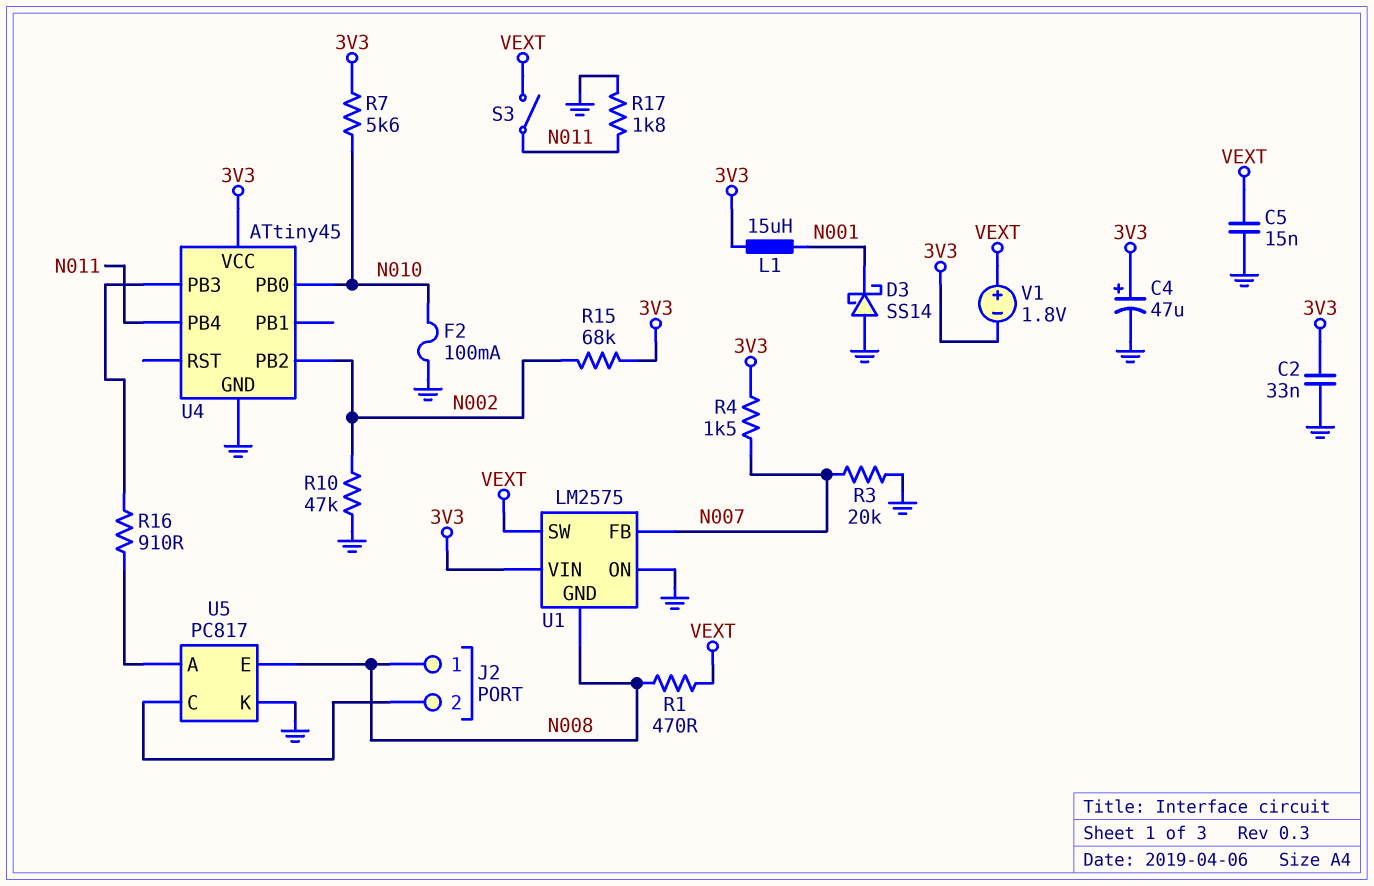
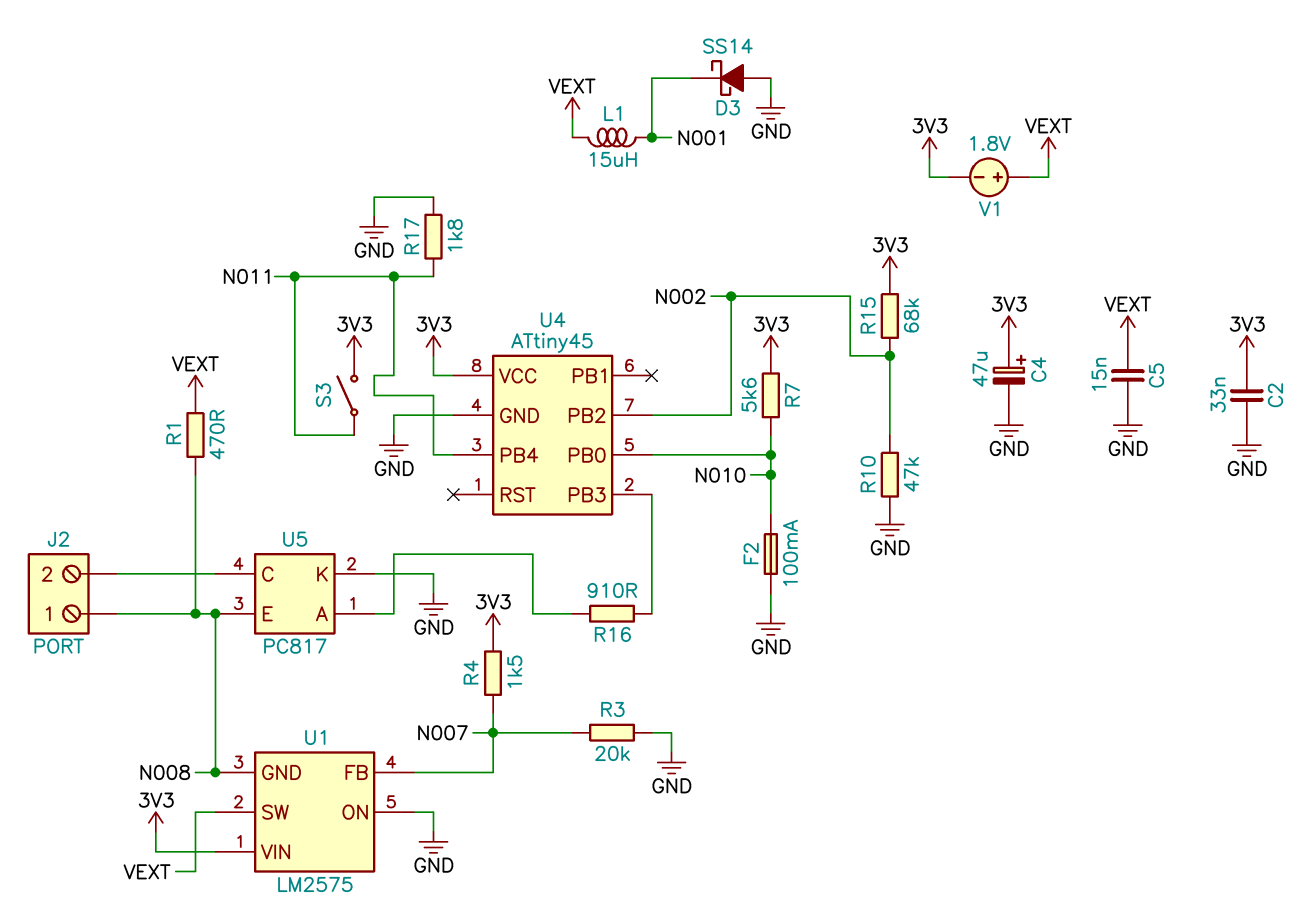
L1: 15uH (3V3, N001) -> 15uH (N001, VEXT)
S3: switch (N011, VEXT) -> switch (3V3, N011)

